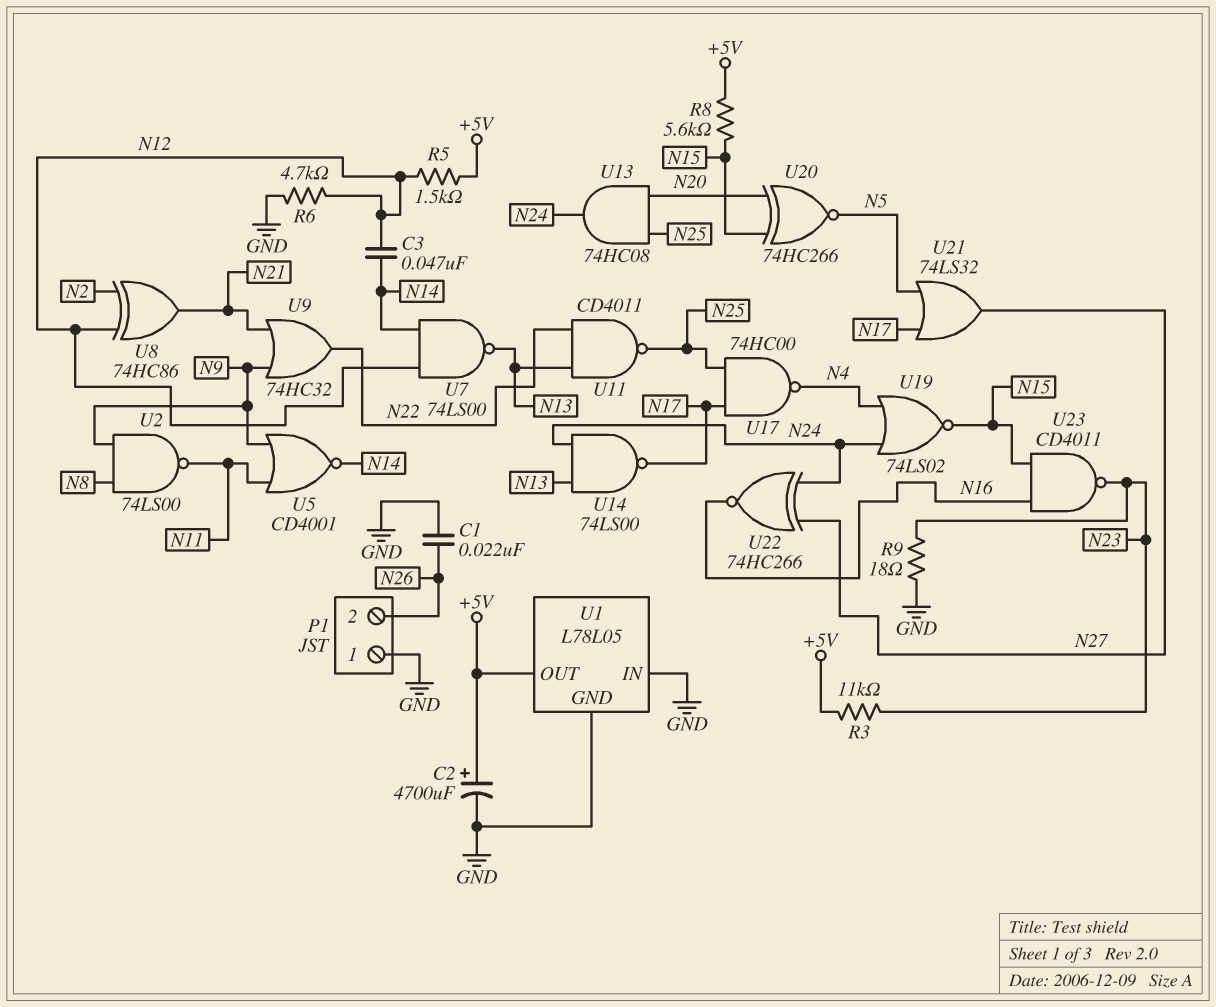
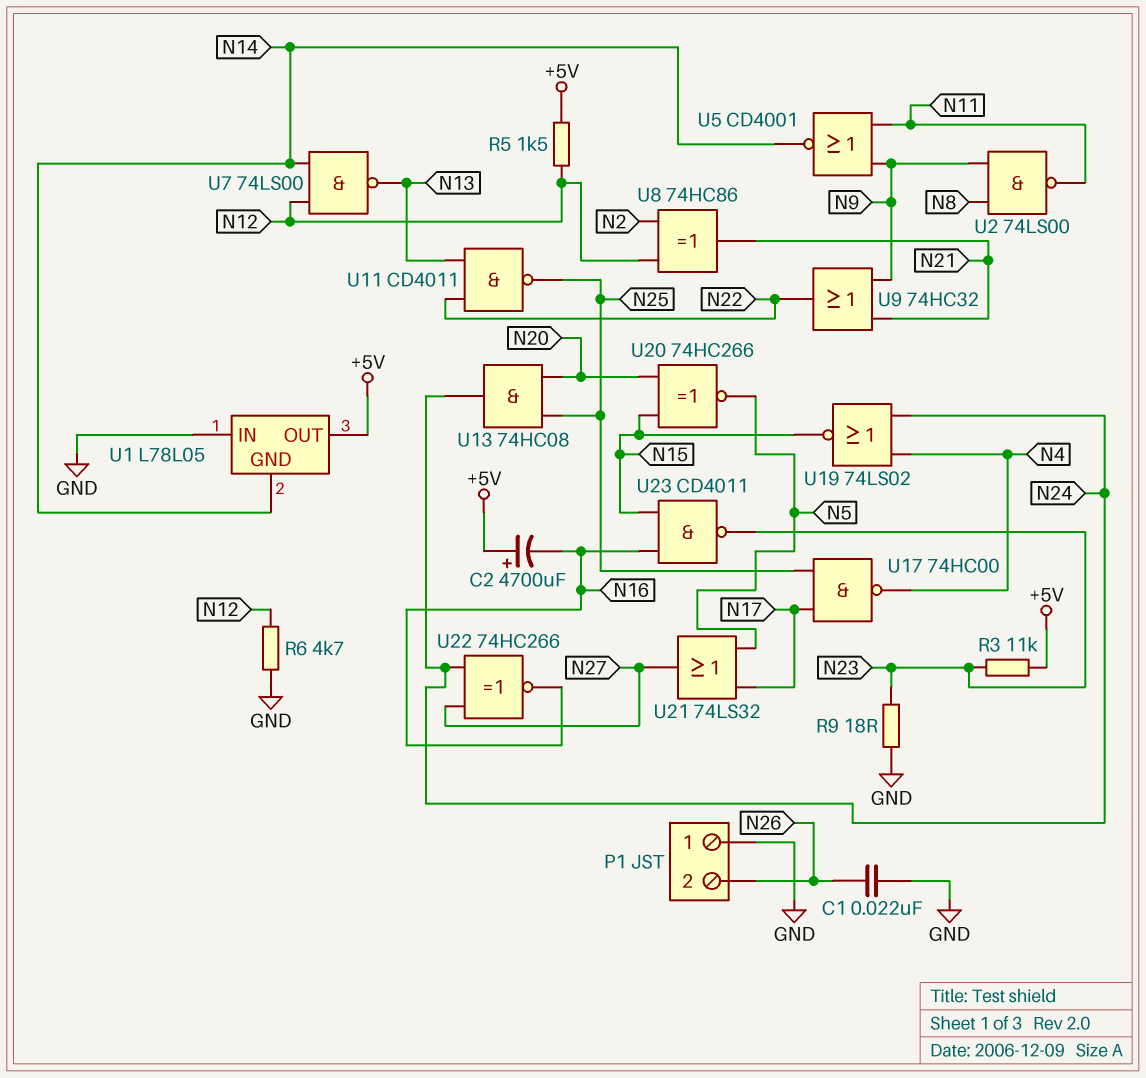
C2: 4700uF (plus +5V, minus GND) -> 4700uF (plus +5V, minus N16)
C3: 47nF (N12, N14) -> none
R8: 5.6k (+5V, N15) -> none
U1 pin GND: GND -> N14
U14: NAND 74LS00 (in N13, in N24, out N17) -> none

